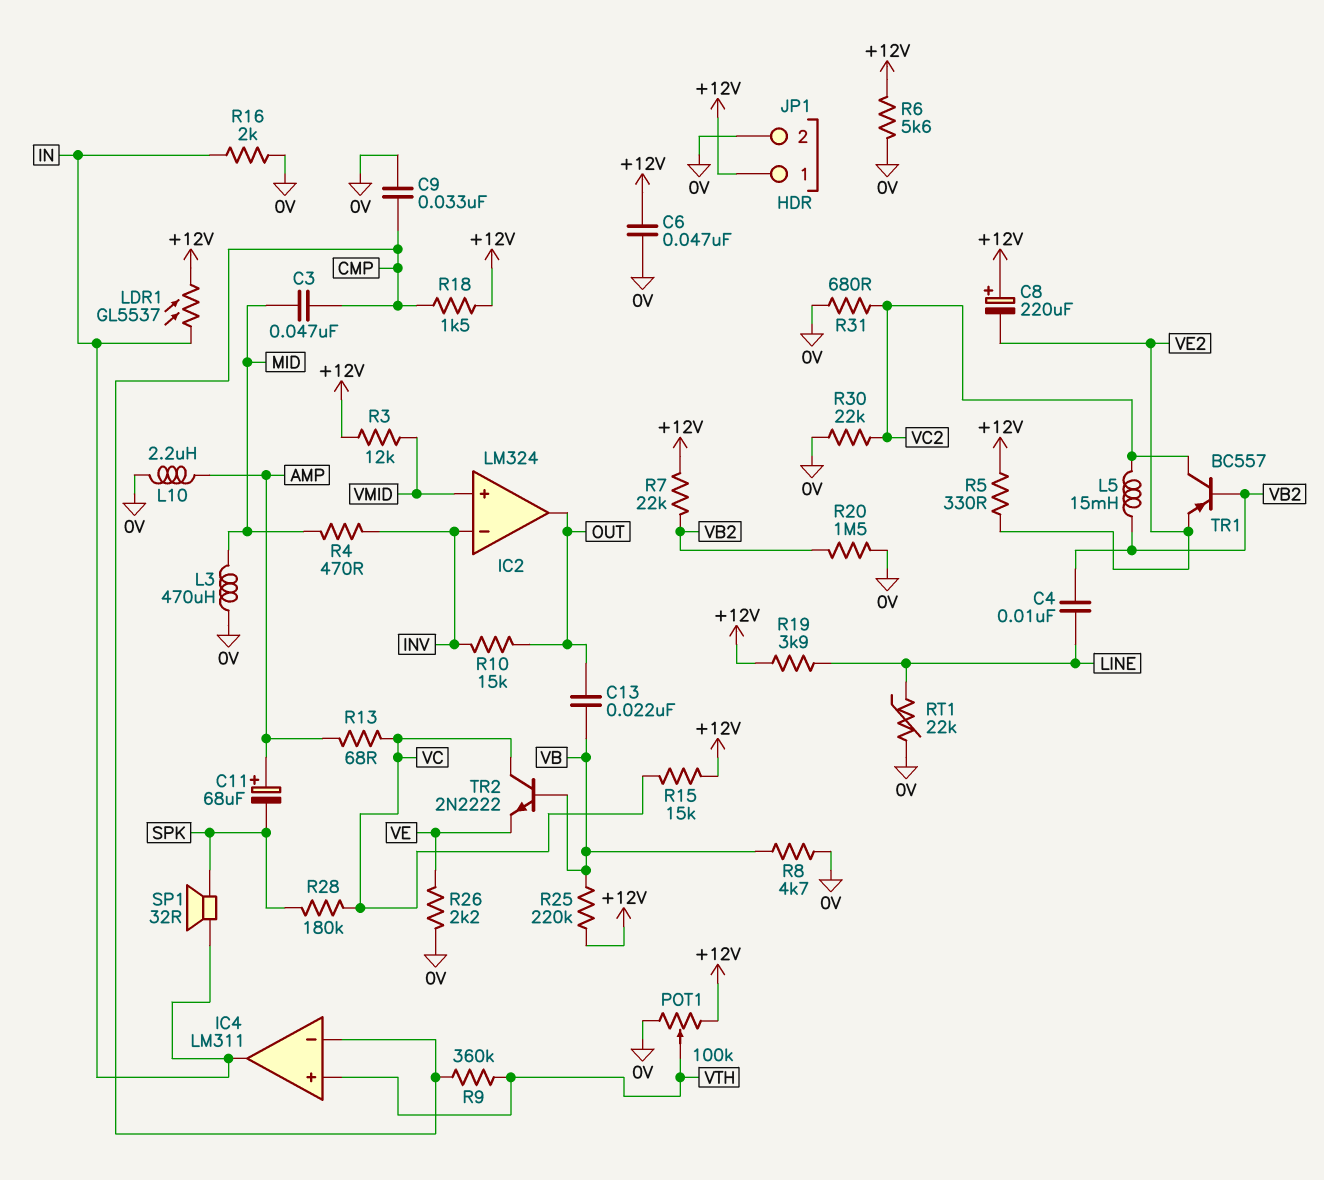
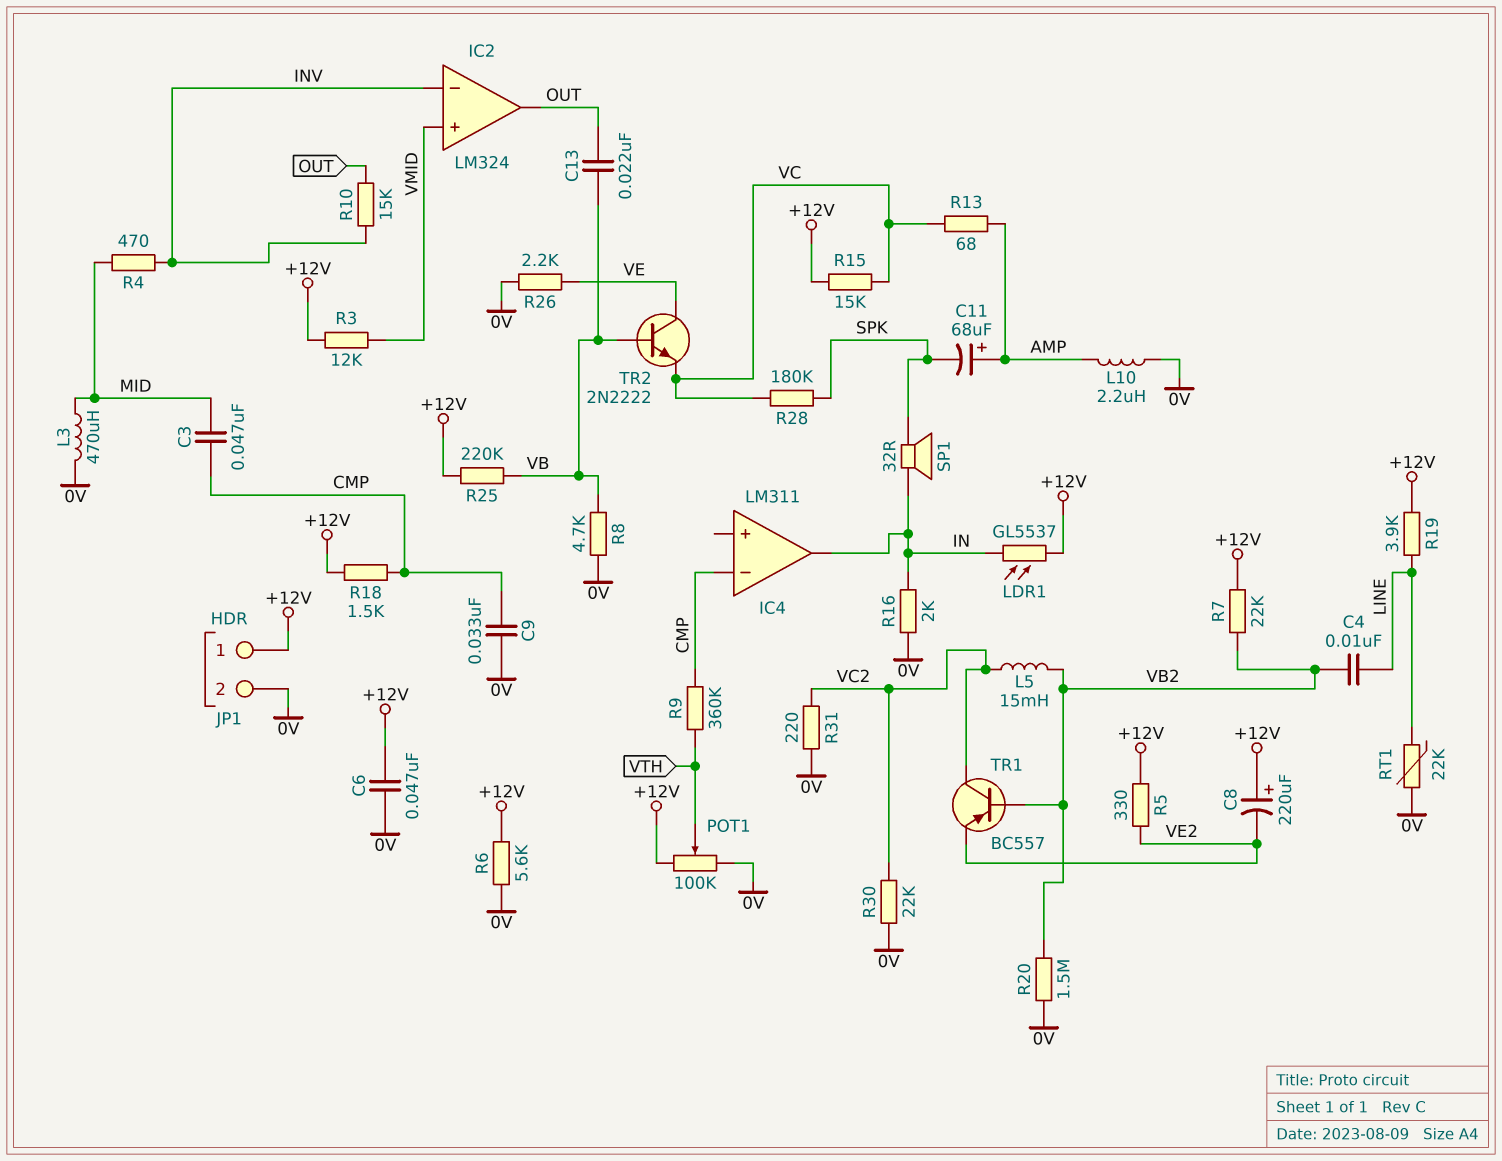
IC4 pin in+: VTH -> none
R31: 680 (0V, VC2) -> 220 (0V, VC2)
TR2: NPN 2N2222 (B VB, C VC, E VE) -> NPN 2N2222 (B VB, C VE, E VC)

